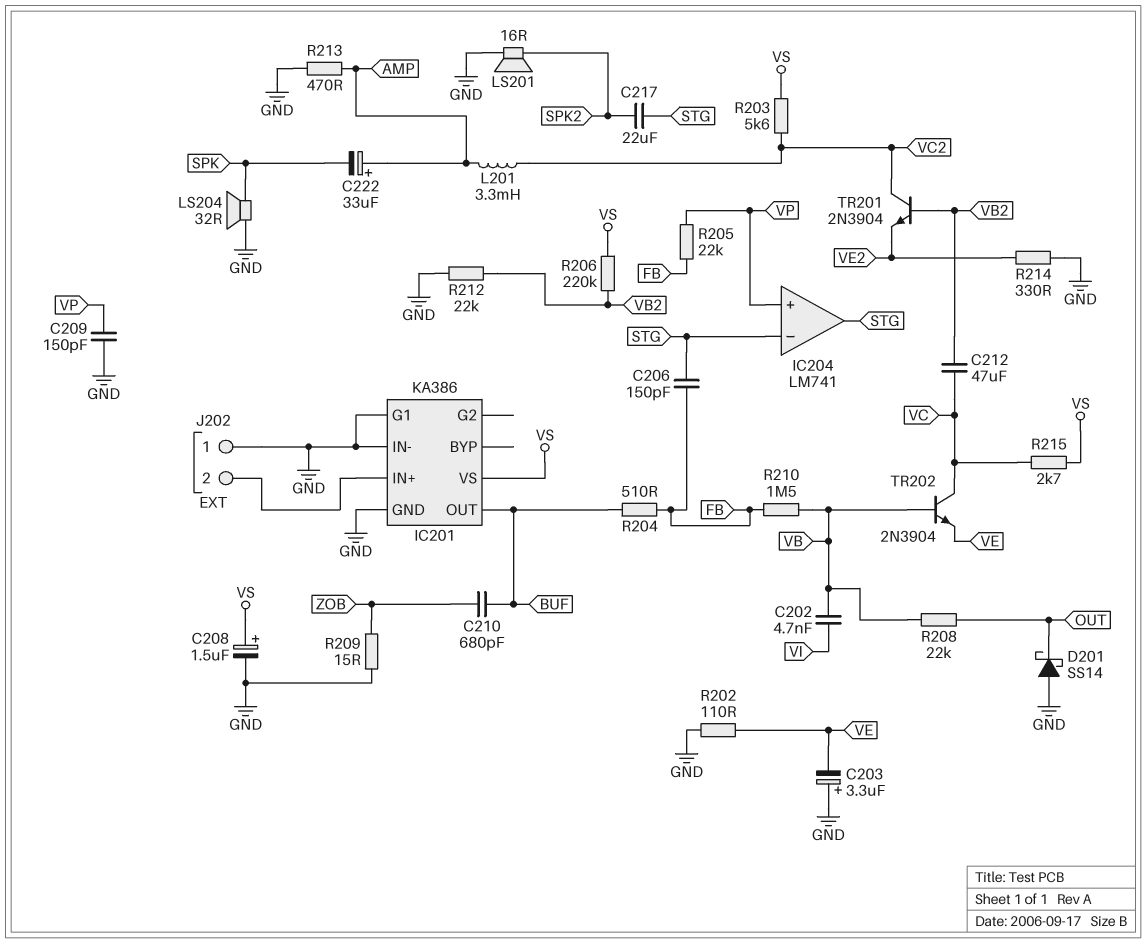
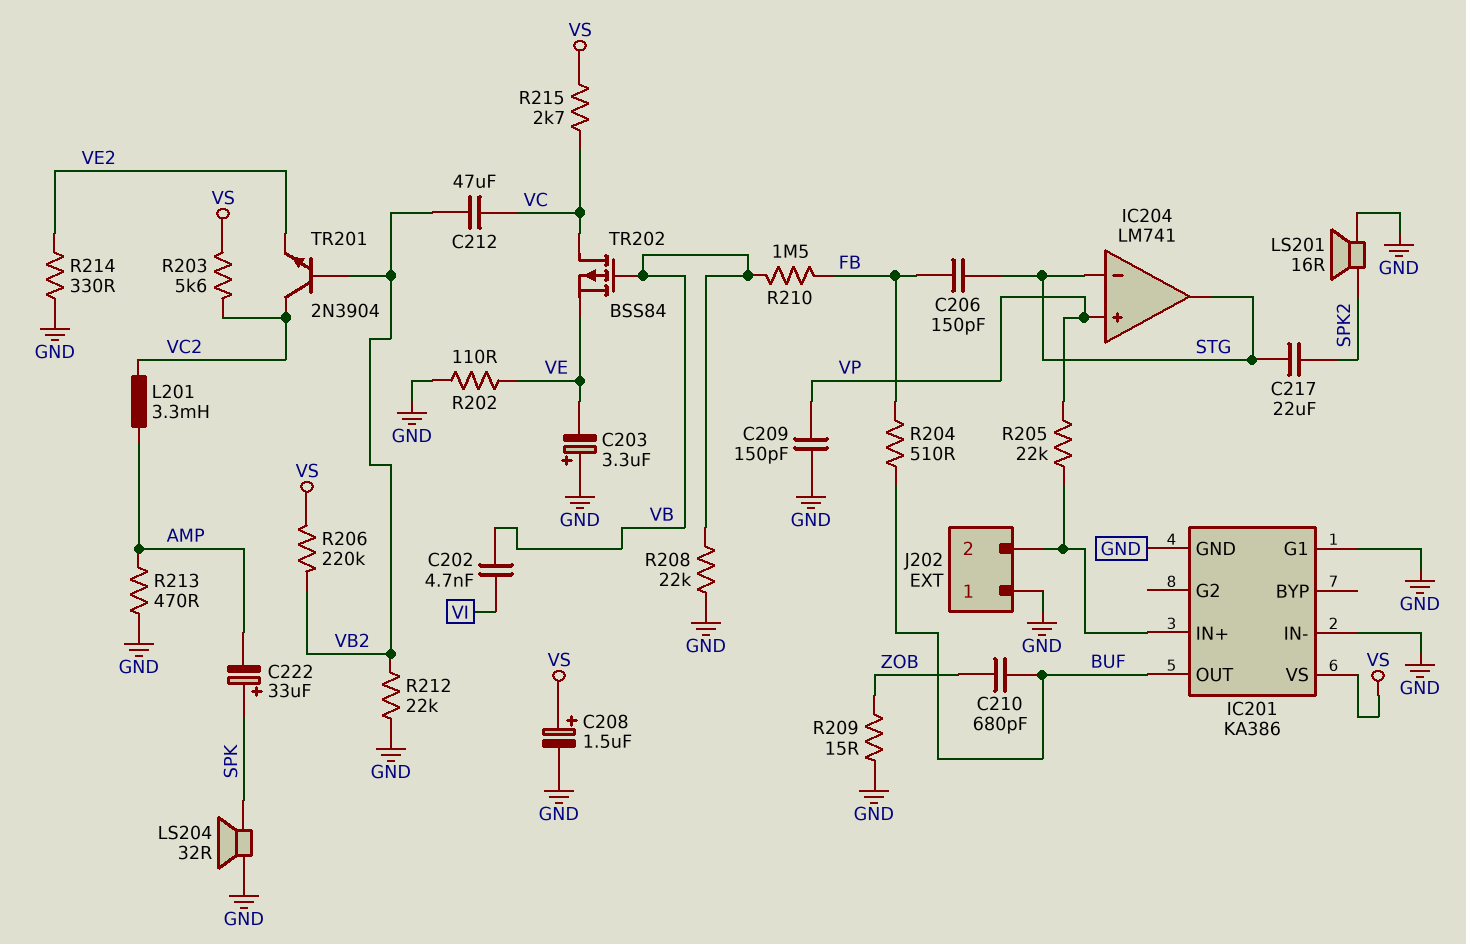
C222: 33uF (plus AMP, minus SPK) -> 33uF (plus SPK, minus AMP)
D201: schottky SS14 (A GND, K OUT) -> none
R205: 22k (FB, VP) -> 22k (IC201/IN+, VP)
R208: 22k (OUT, VB) -> 22k (GND, VB)
TR202: NPN 2N3904 (B VB, C VC, E VE) -> PMOS BSS84 (G VB, D VC, S VE)

